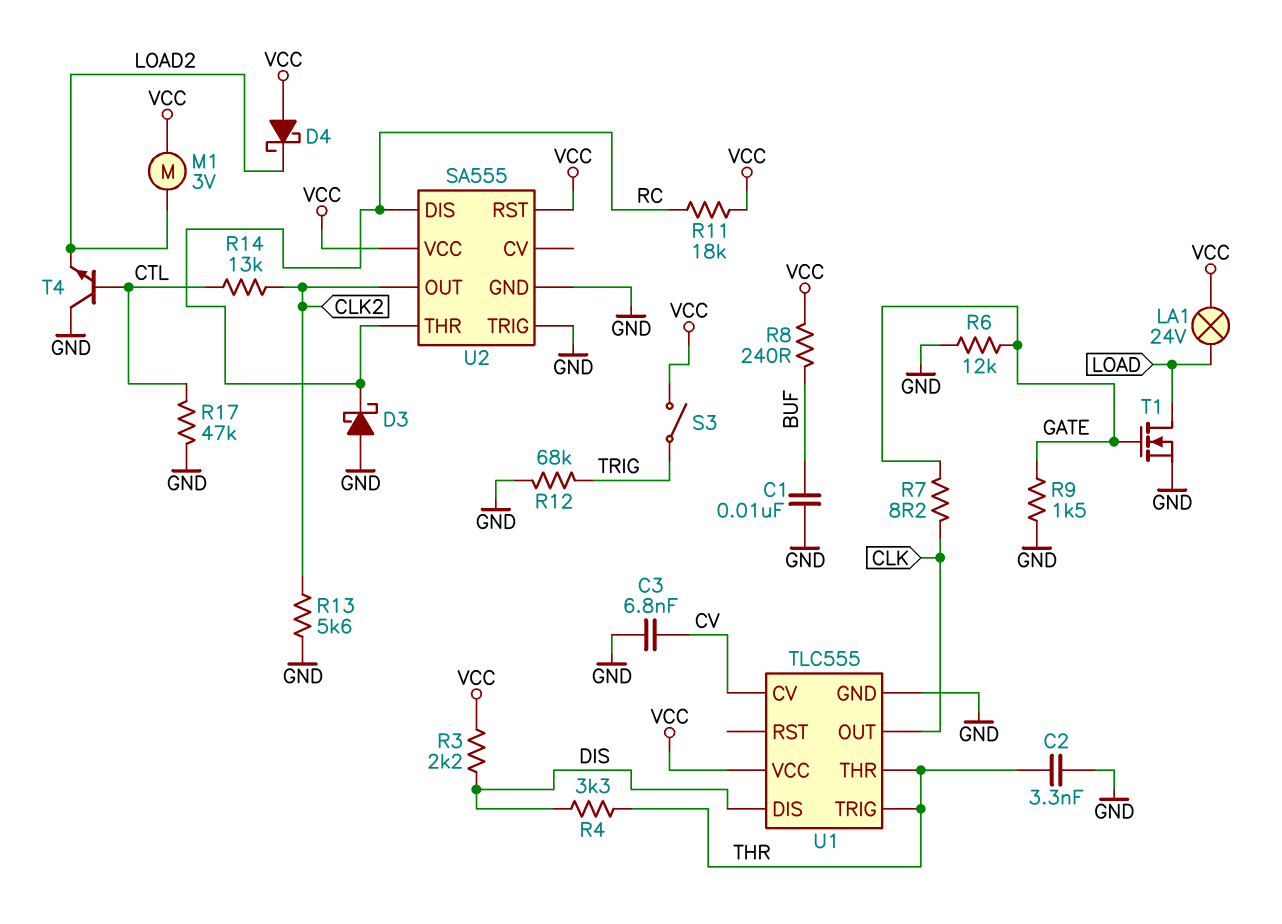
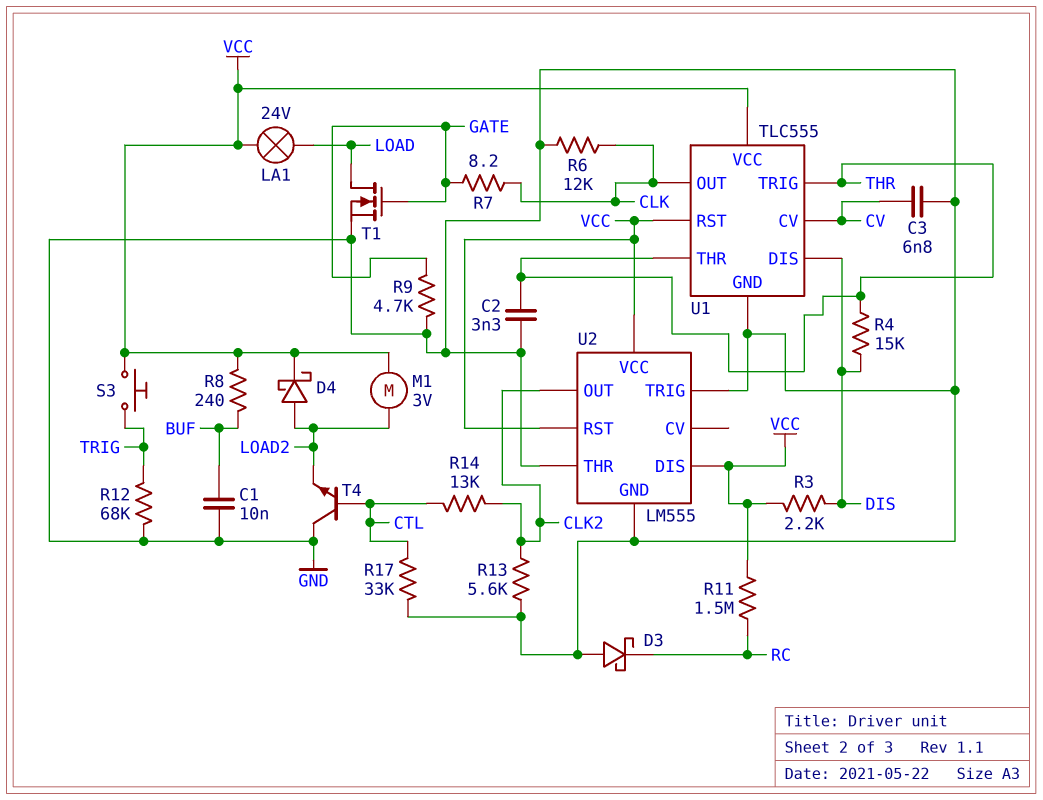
D4: schottky (A VCC, K LOAD2) -> schottky (A LOAD2, K VCC)
R4: 3.3k (DIS, THR) -> 15k (DIS, THR)
R6: 12k (GATE, GND) -> 12k (CLK, GND)
R9: 1.5k (GATE, GND) -> 4.7k (GATE, GND)
R11: 18k (RC, VCC) -> 1.5M (RC, VCC)
R17: 47k (CTL, GND) -> 33k (CTL, GND)
S3: switch (TRIG, VCC) -> button (TRIG, VCC)
U1 pin RST: none -> VCC
U2: SA555 -> LM555
U2 pin DIS: RC -> VCC
U2 pin THR: RC -> GND

